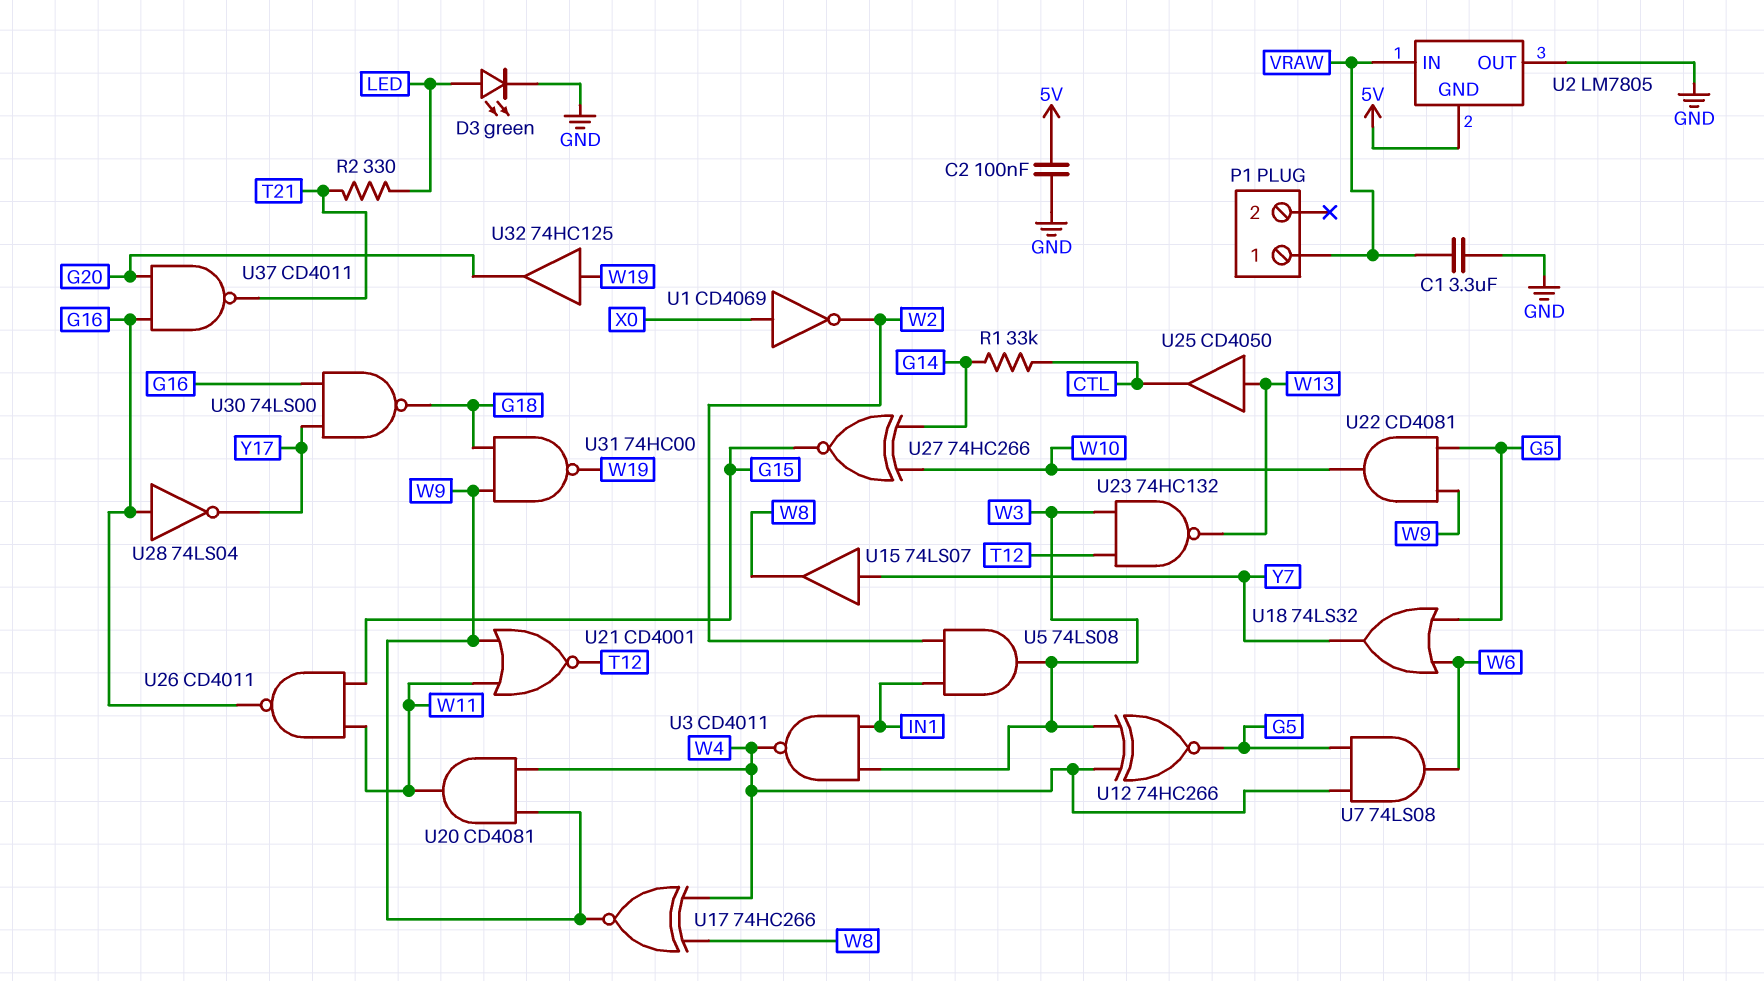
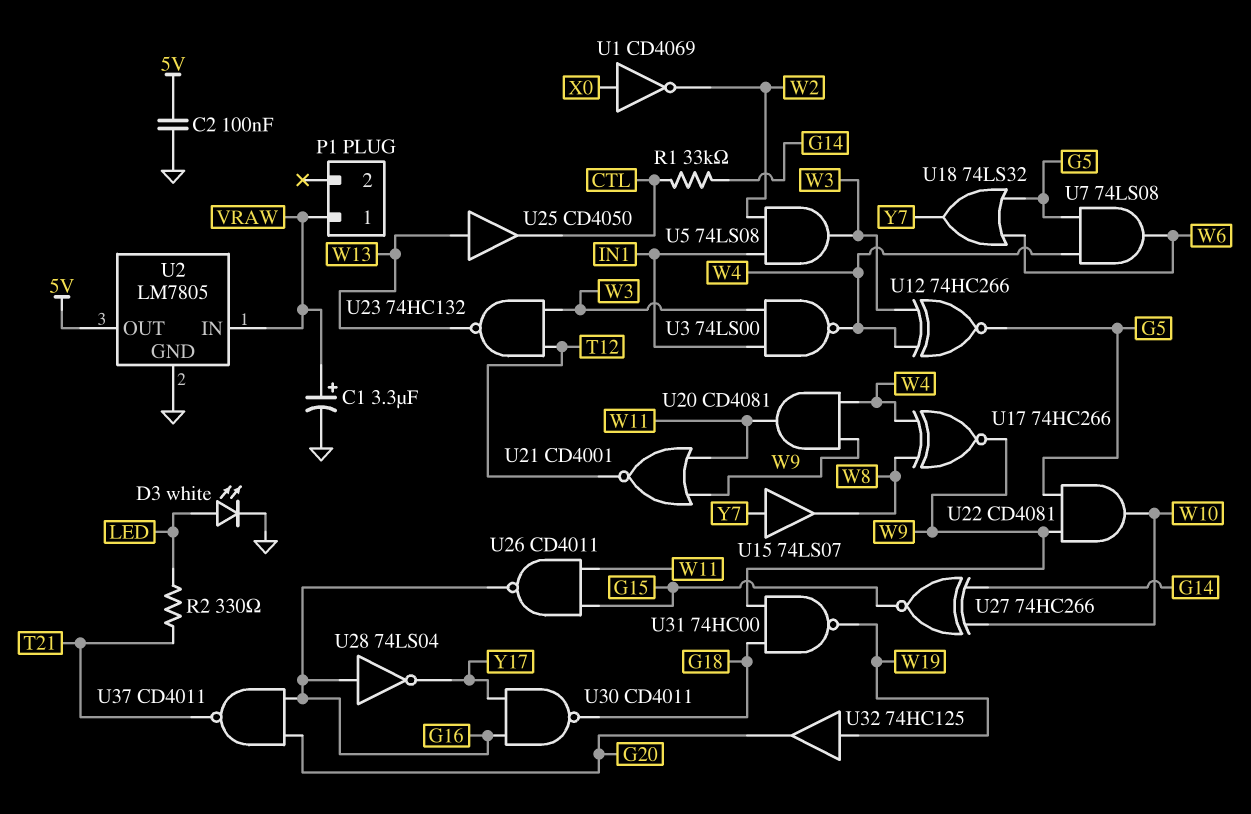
C1: 3.3uF (GND, VRAW) -> 3.3uF (plus VRAW, minus GND)
D3: LED green (A LED, K GND) -> LED white (A LED, K GND)
U2 pin GND: 5V -> GND
U2 pin OUT: GND -> 5V
U3: NAND CD4011 (in IN1, in W3, out W4) -> NAND 74LS00 (in IN1, in W3, out W4)
U30: NAND 74LS00 (in G16, in Y17, out G18) -> NAND CD4011 (in G16, in Y17, out G18)

